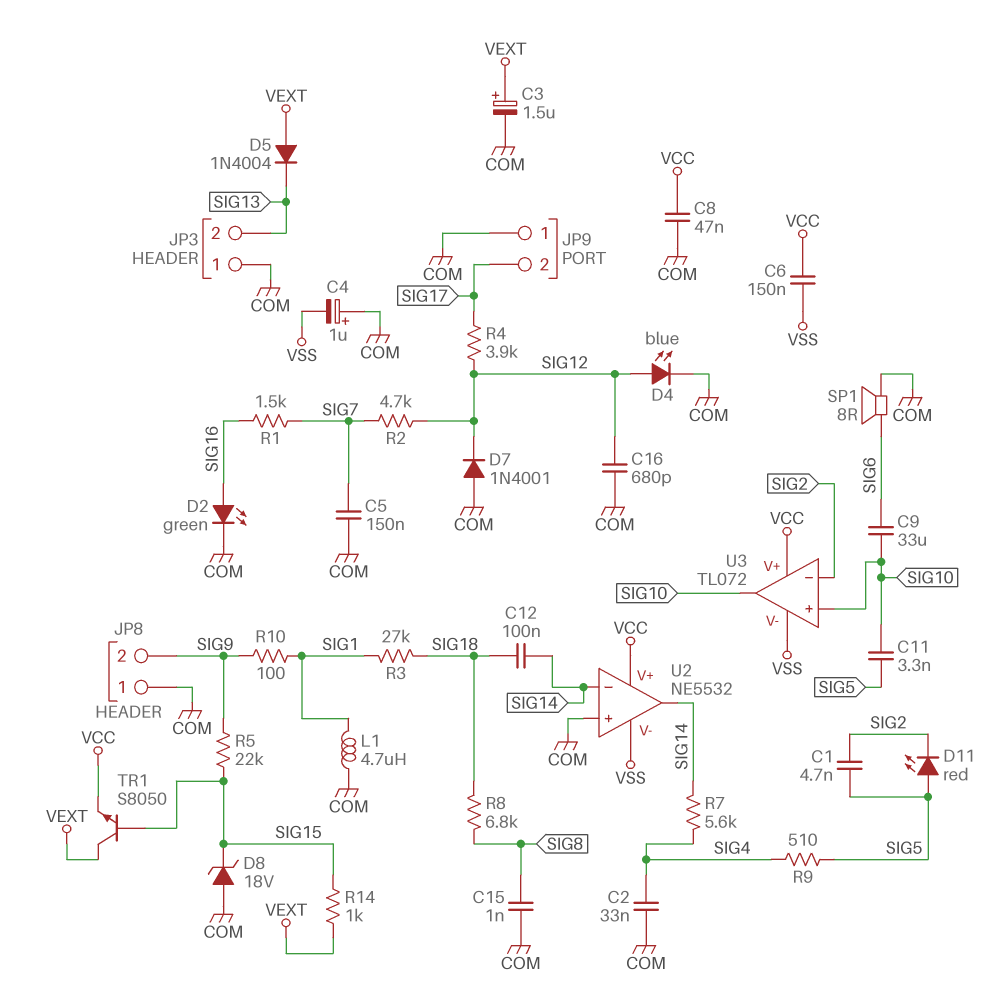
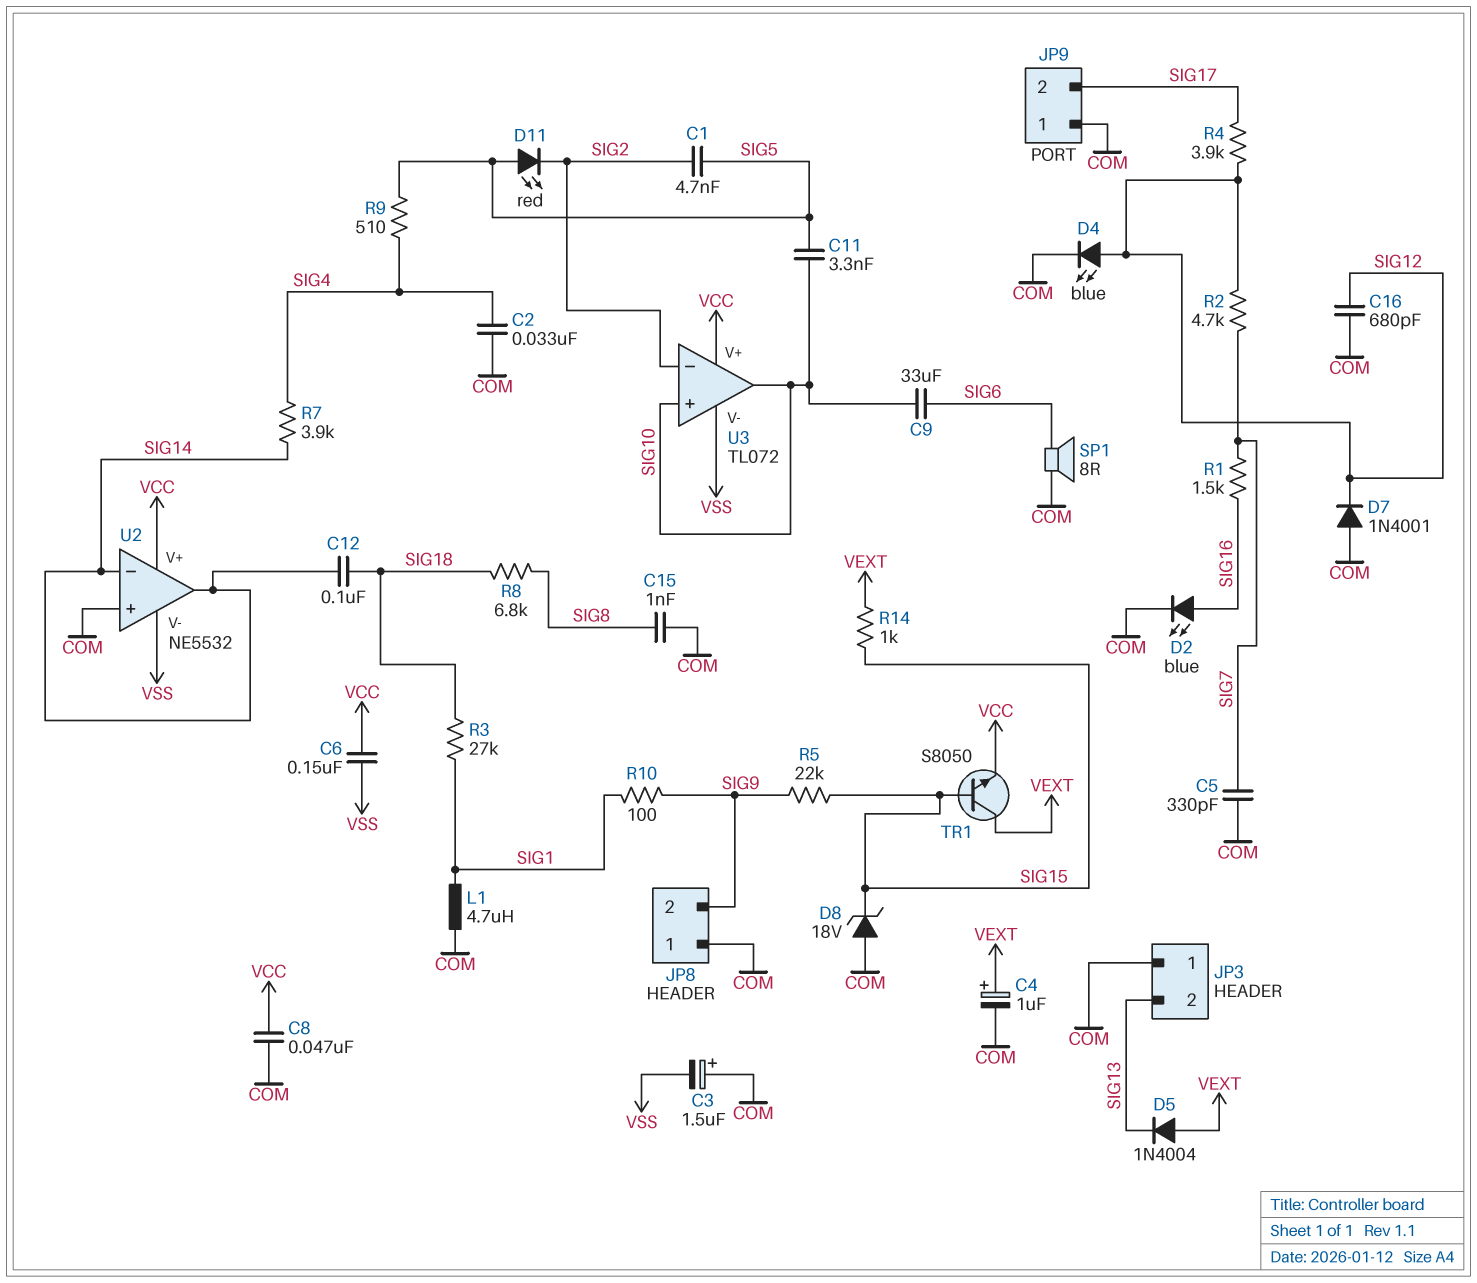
C3: 1.5uF (plus VEXT, minus COM) -> 1.5uF (plus COM, minus VSS)
C4: 1uF (plus COM, minus VSS) -> 1uF (plus VEXT, minus COM)
C5: 150nF (COM, SIG7) -> 330pF (COM, SIG7)
D2: LED green (A SIG16, K COM) -> LED blue (A SIG16, K COM)
R7: 5.6k (SIG4, SIG14) -> 3.9k (SIG4, SIG14)

